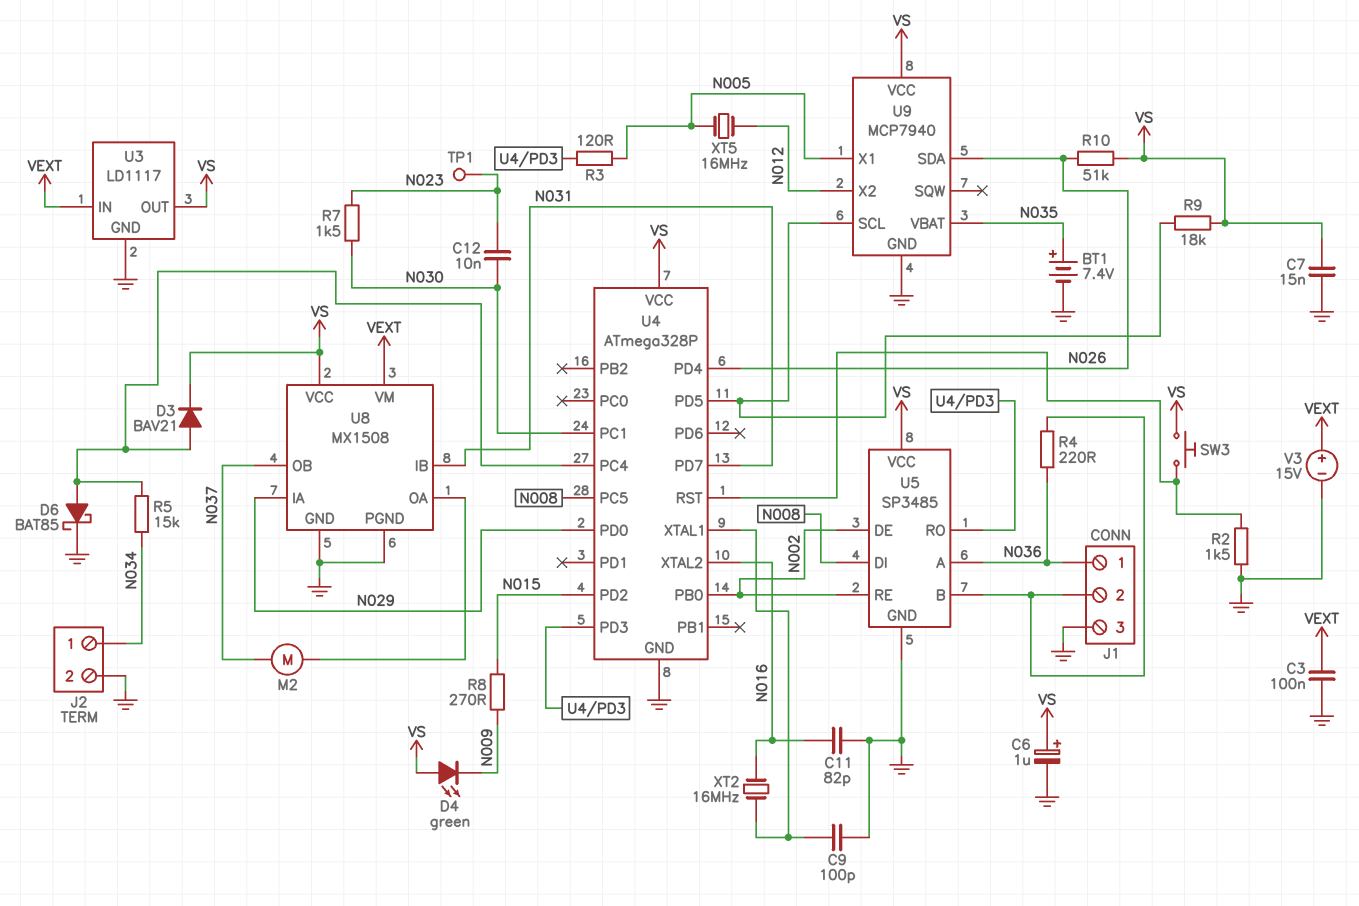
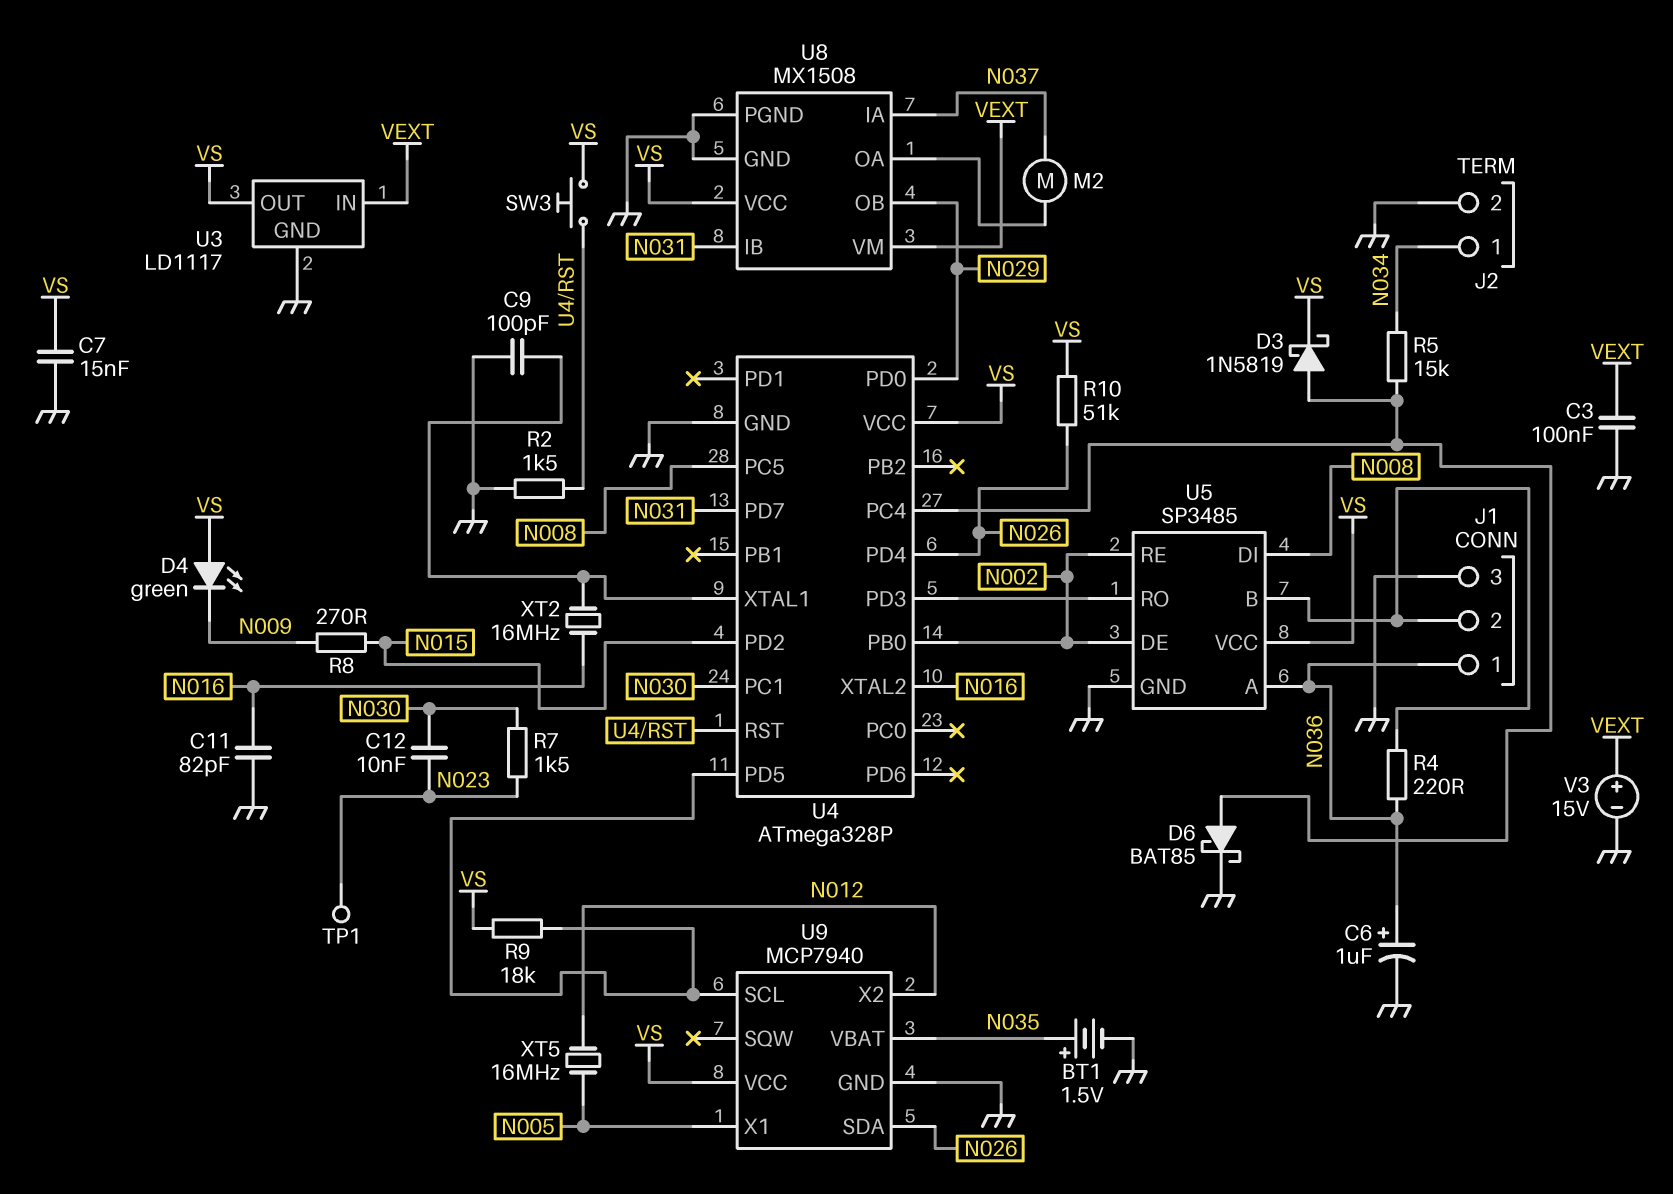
BT1: 7.4V (plus N035, minus GND) -> 1.5V (plus N035, minus GND)
C6: 1uF (plus VS, minus GND) -> 1uF (plus N036, minus GND)
D3: diode BAV21 (A U4/PC4, K VS) -> schottky 1N5819 (A U4/PC4, K VS)
R3: 120 (N005, U4/PD3) -> none
U8 pin IA: N029 -> N037
U8 pin OB: N037 -> N029

